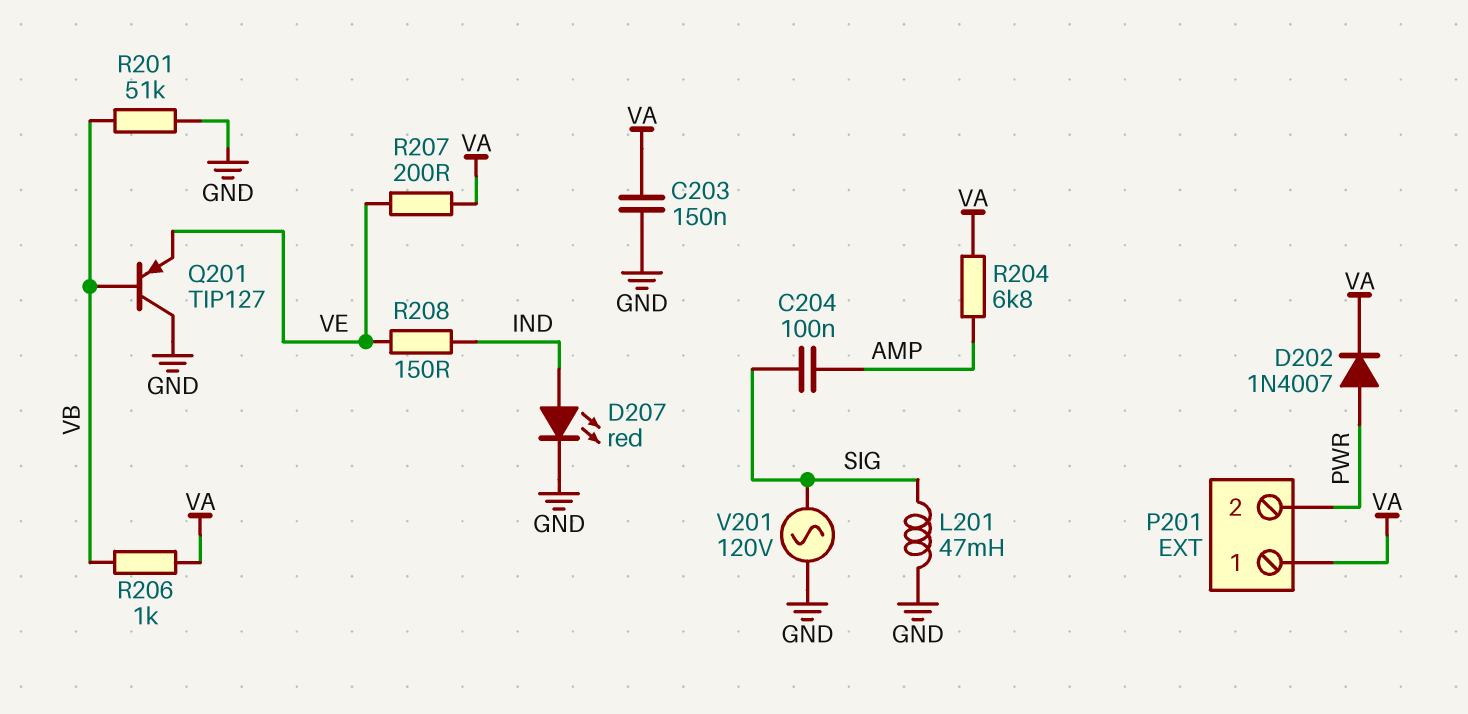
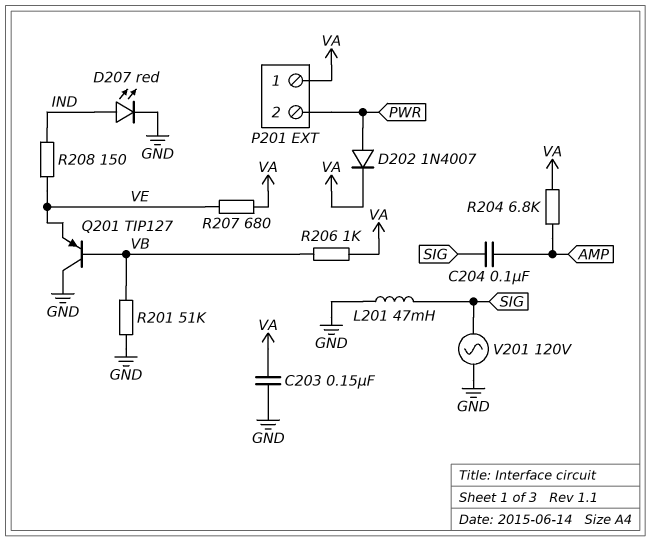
R207: 200 (VA, VE) -> 680 (VA, VE)

